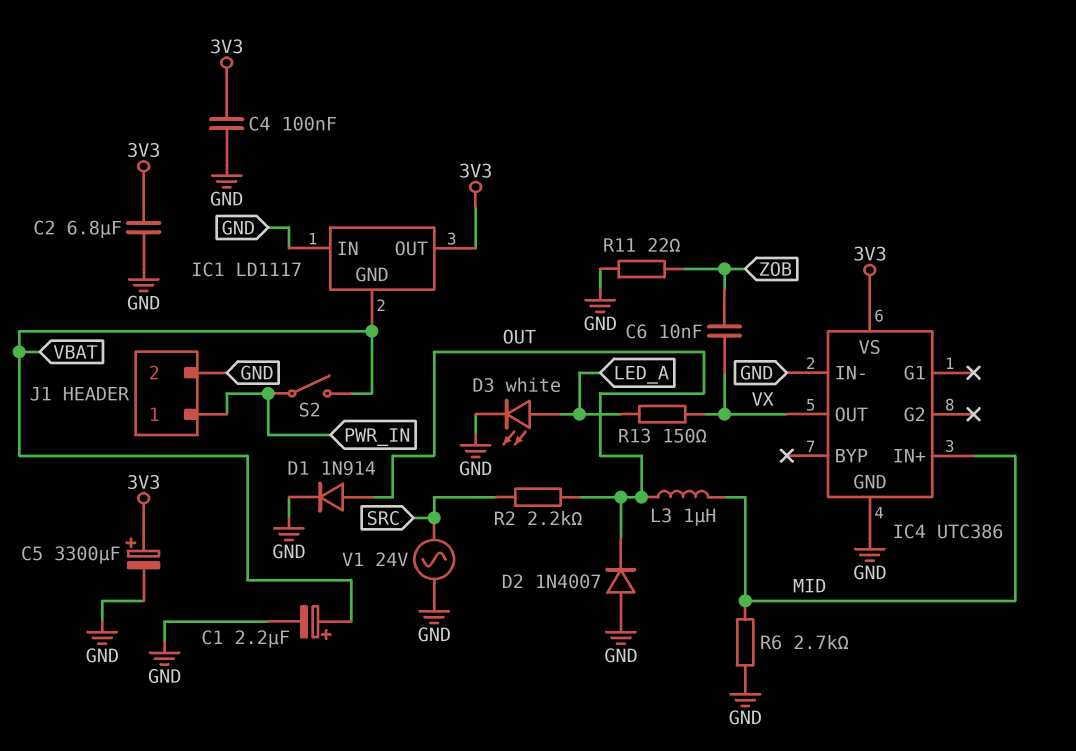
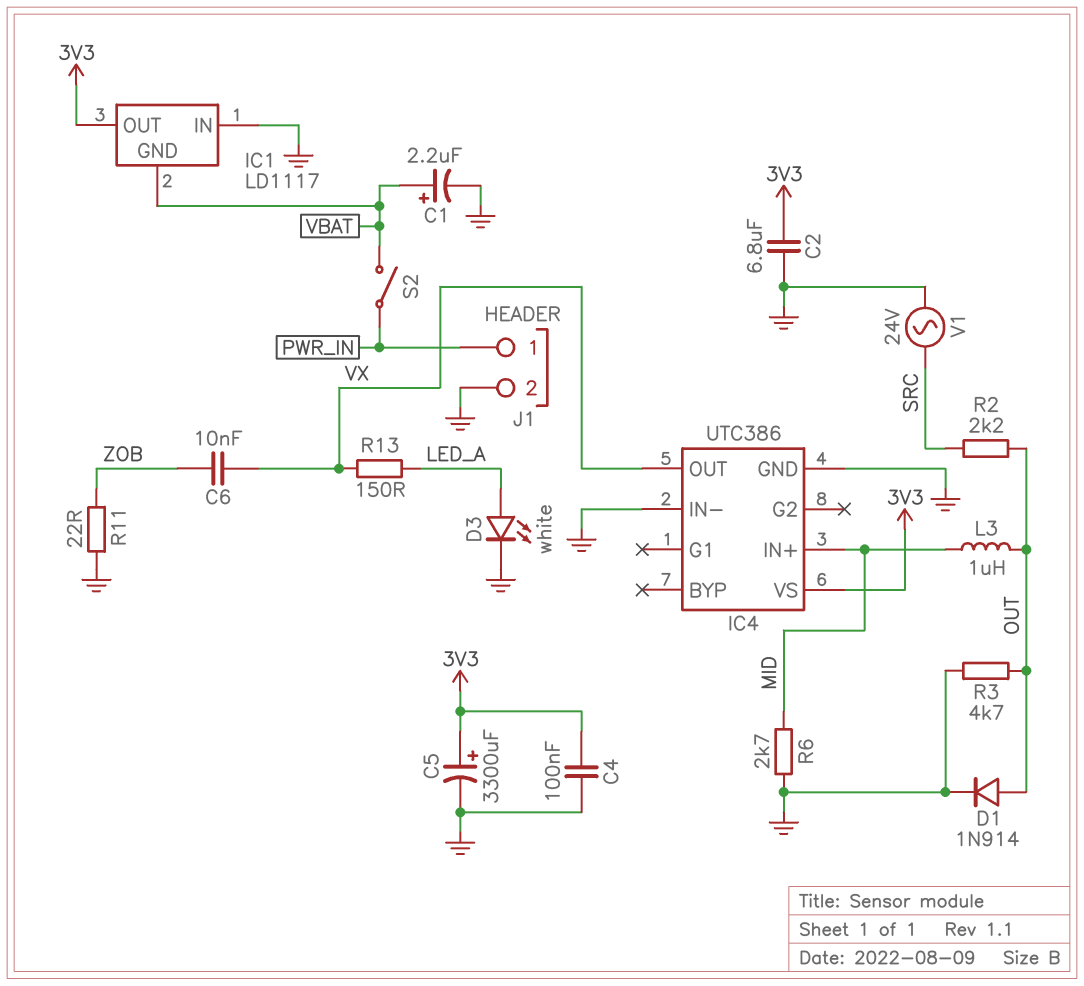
D2: diode 1N4007 (A GND, K OUT) -> none
R3: none -> 4.7k (GND, OUT)

